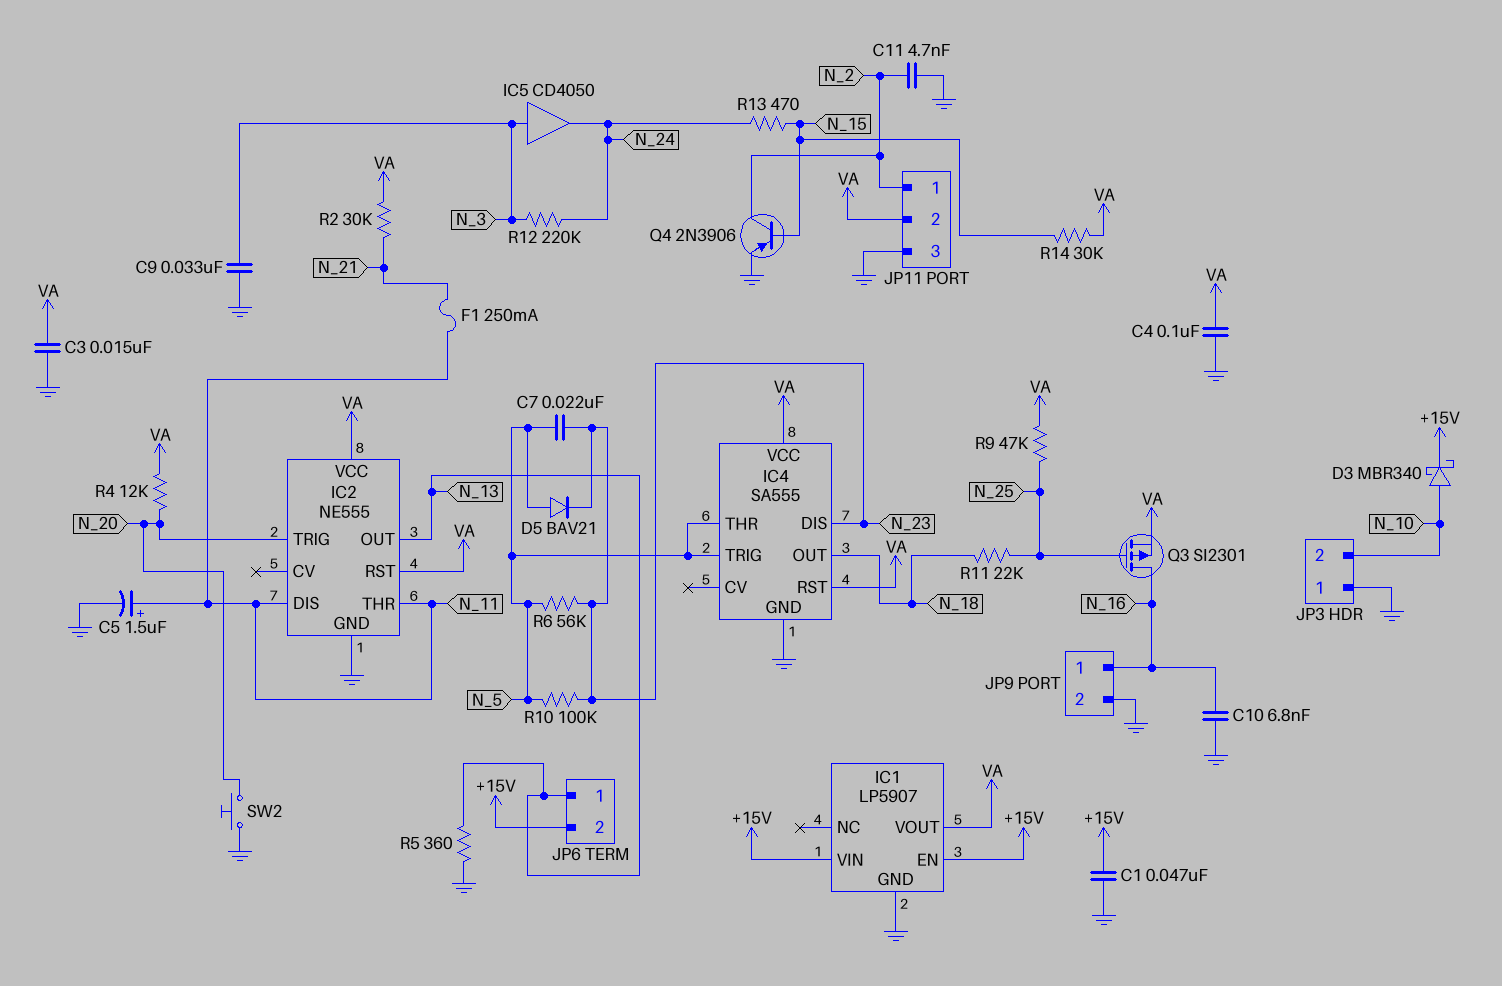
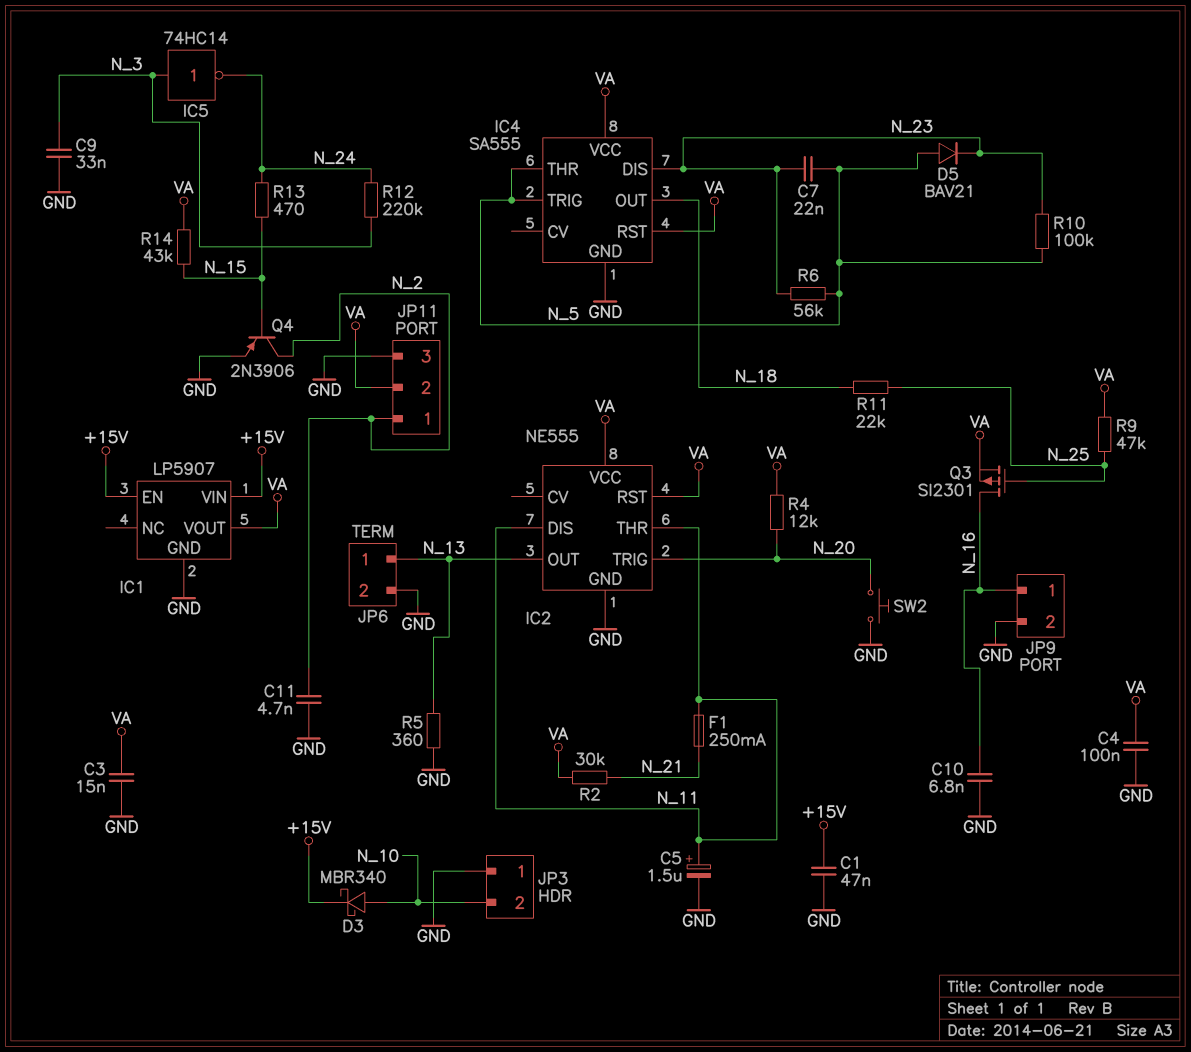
IC5: buffer CD4050 (in N_3, out N_24) -> NOT 74HC14 (in N_3, out N_24)
JP6 pin 2: +15V -> GND
R14: 30k (N_15, VA) -> 43k (N_15, VA)

